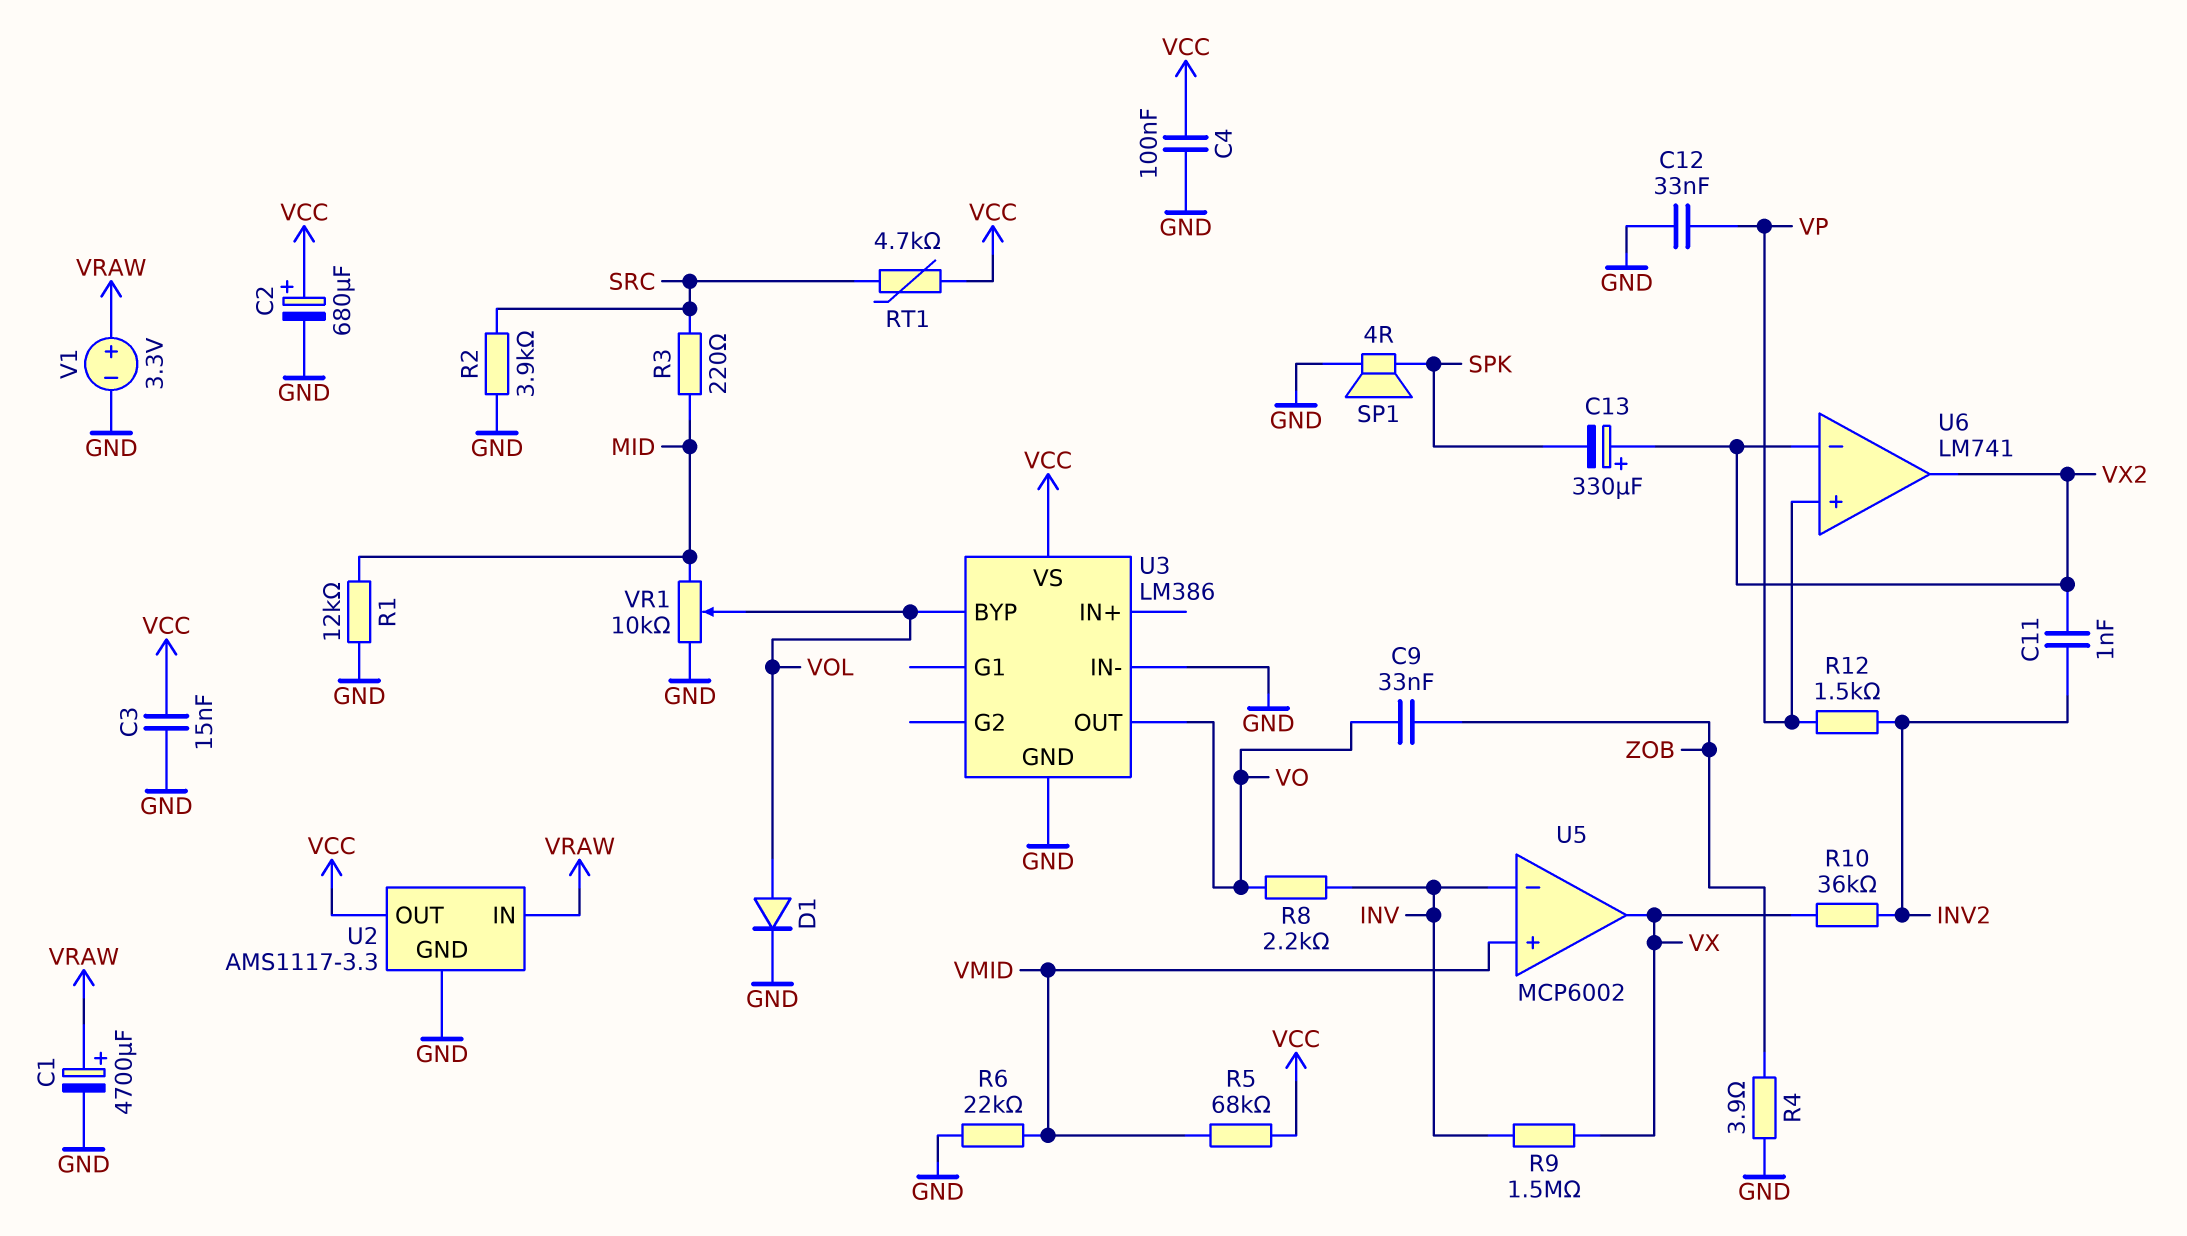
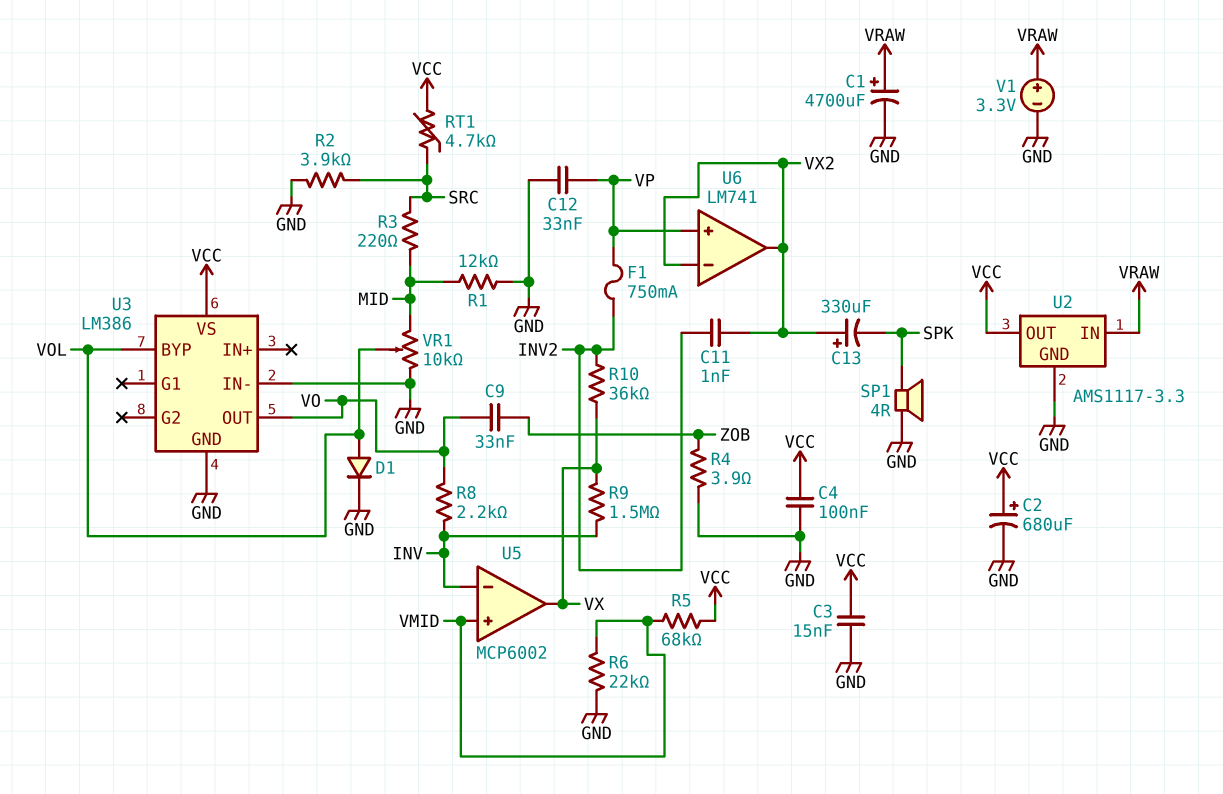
F1: none -> 750mA (INV2, VP)
R12: 1.5k (INV2, VP) -> none

